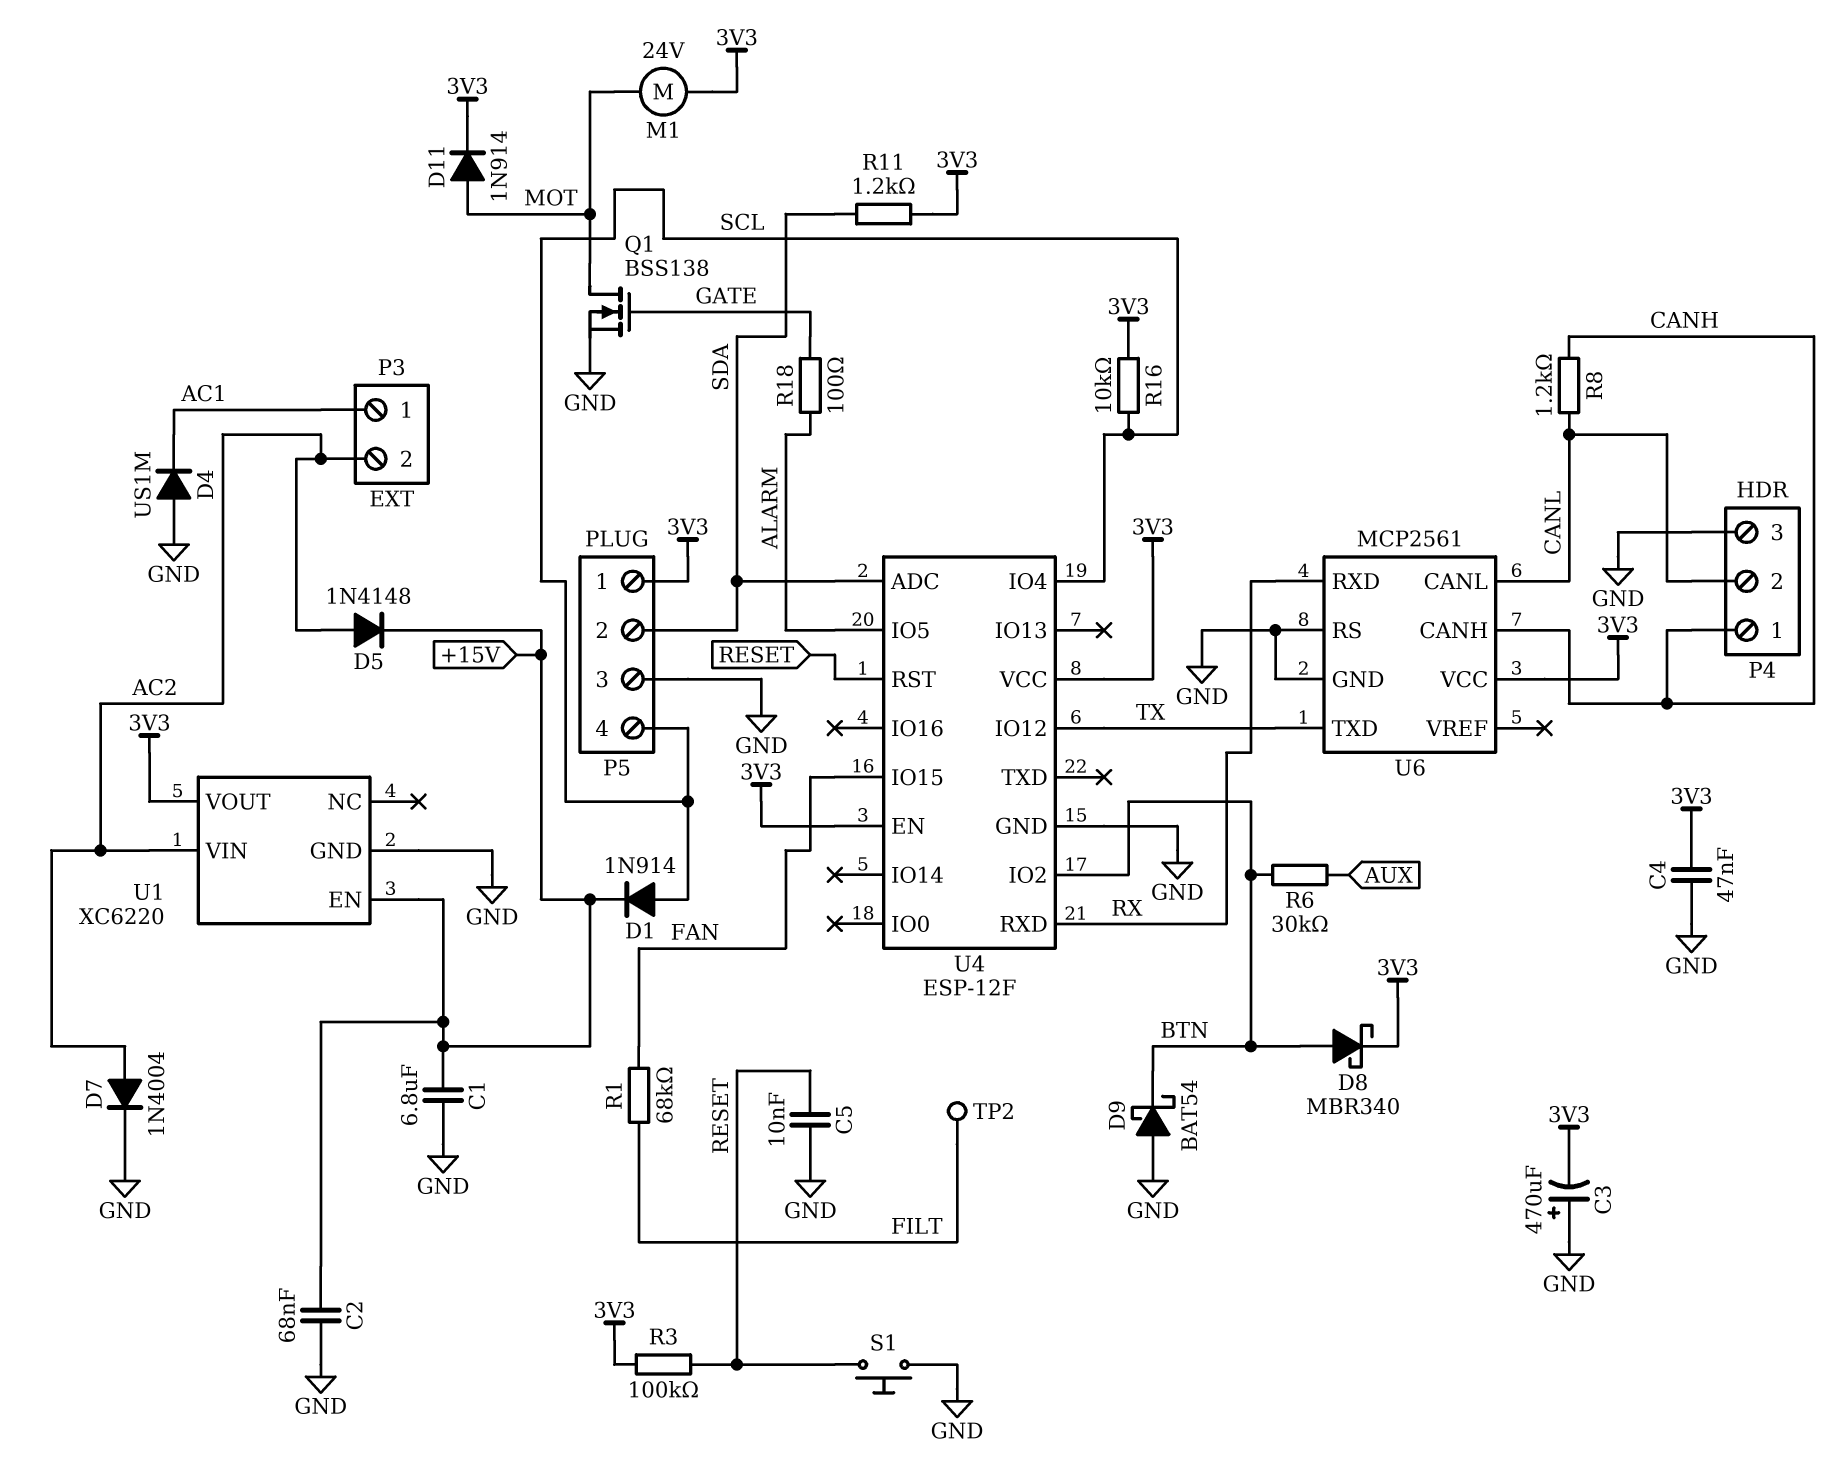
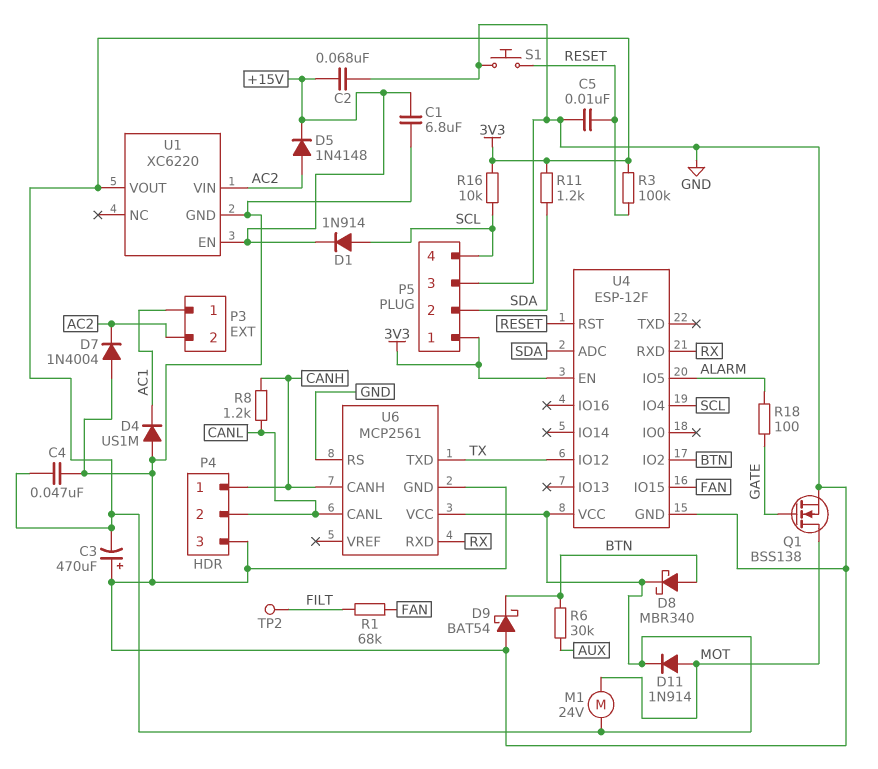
D7: diode 1N4004 (A AC2, K GND) -> diode 1N4004 (A GND, K AC2)

